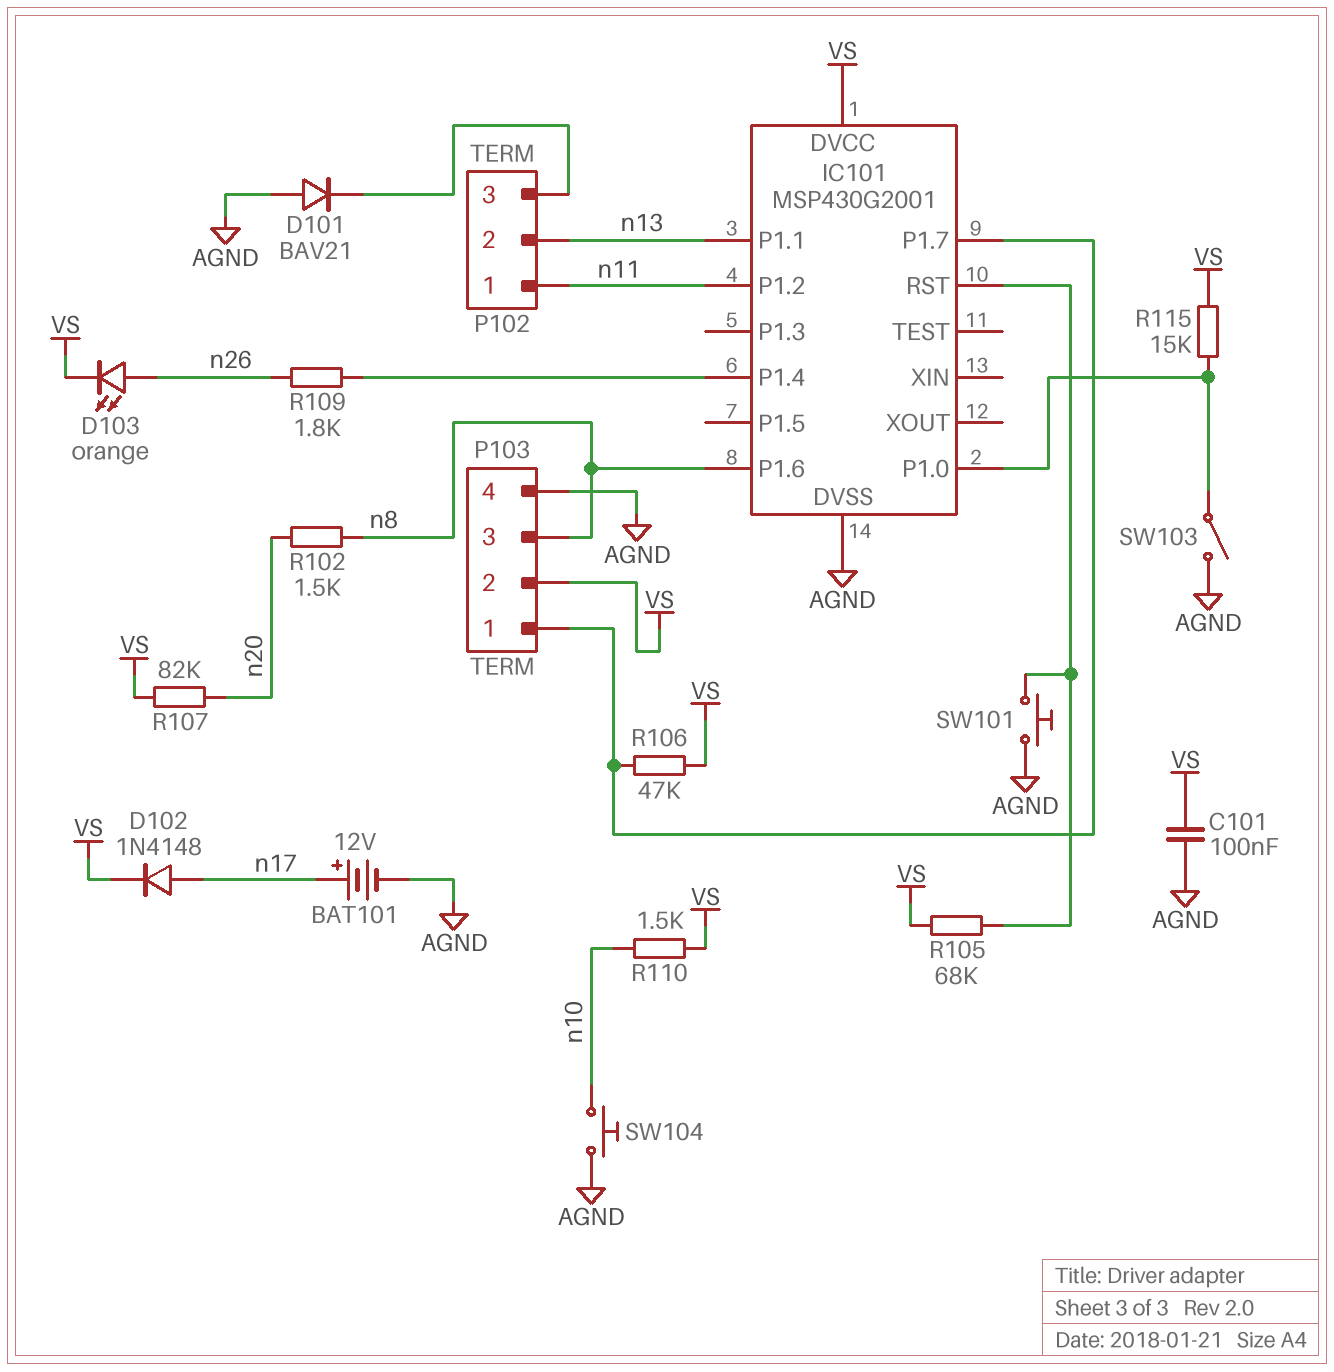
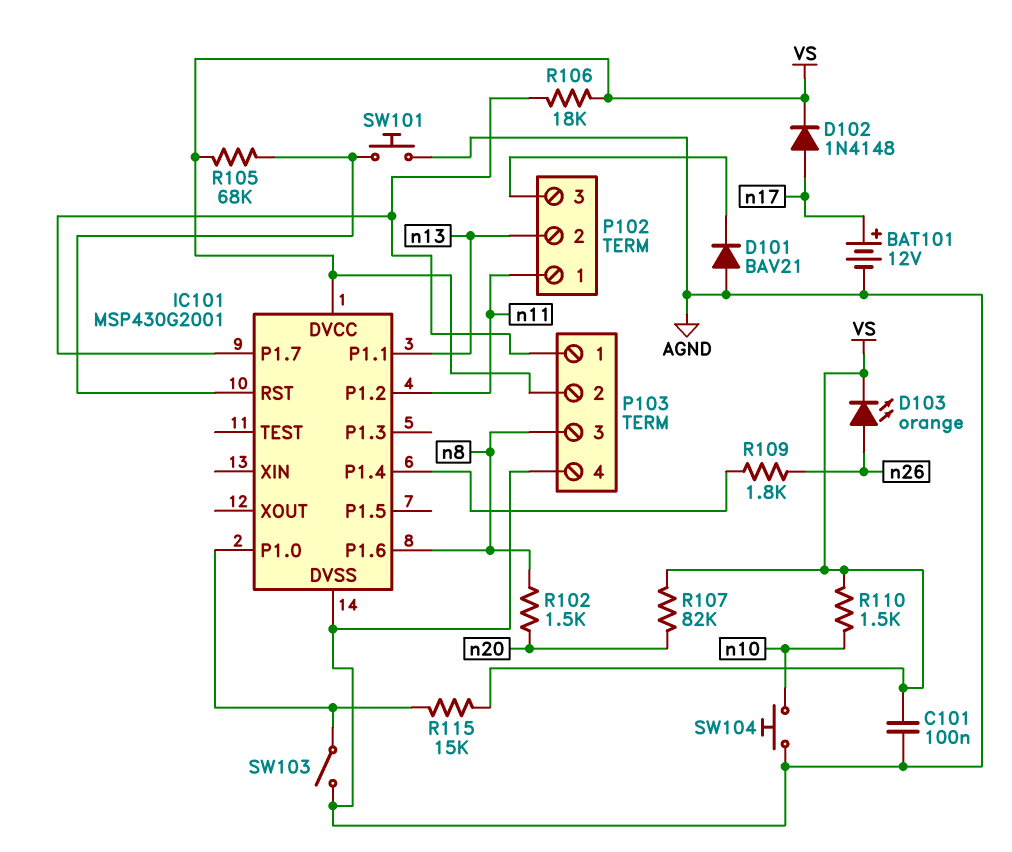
R106: 47k (IC101/P1.7, VS) -> 18k (IC101/P1.7, VS)

